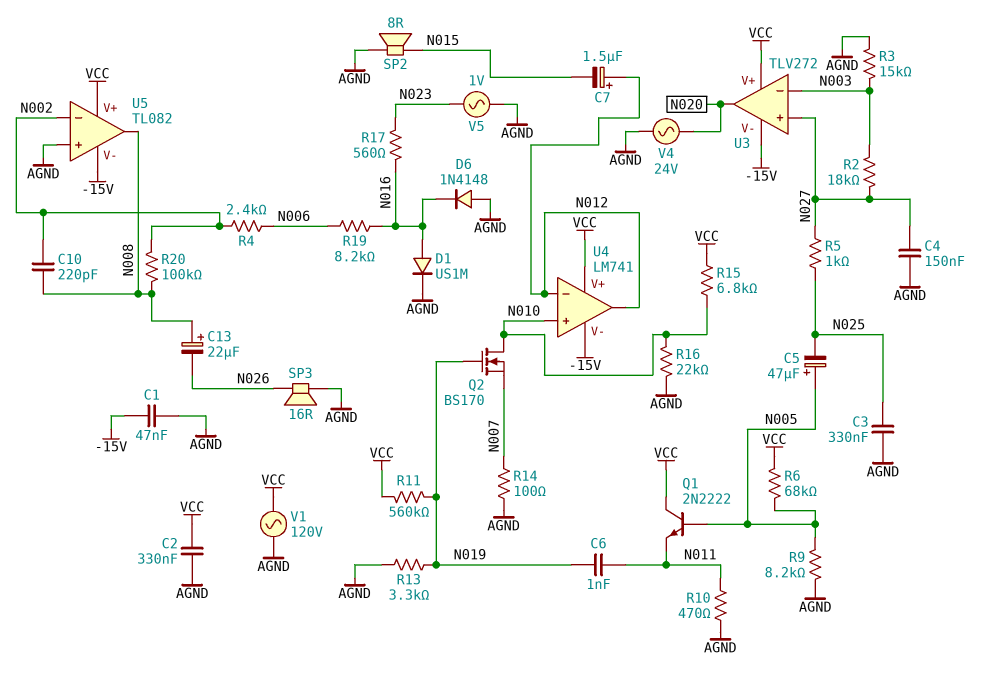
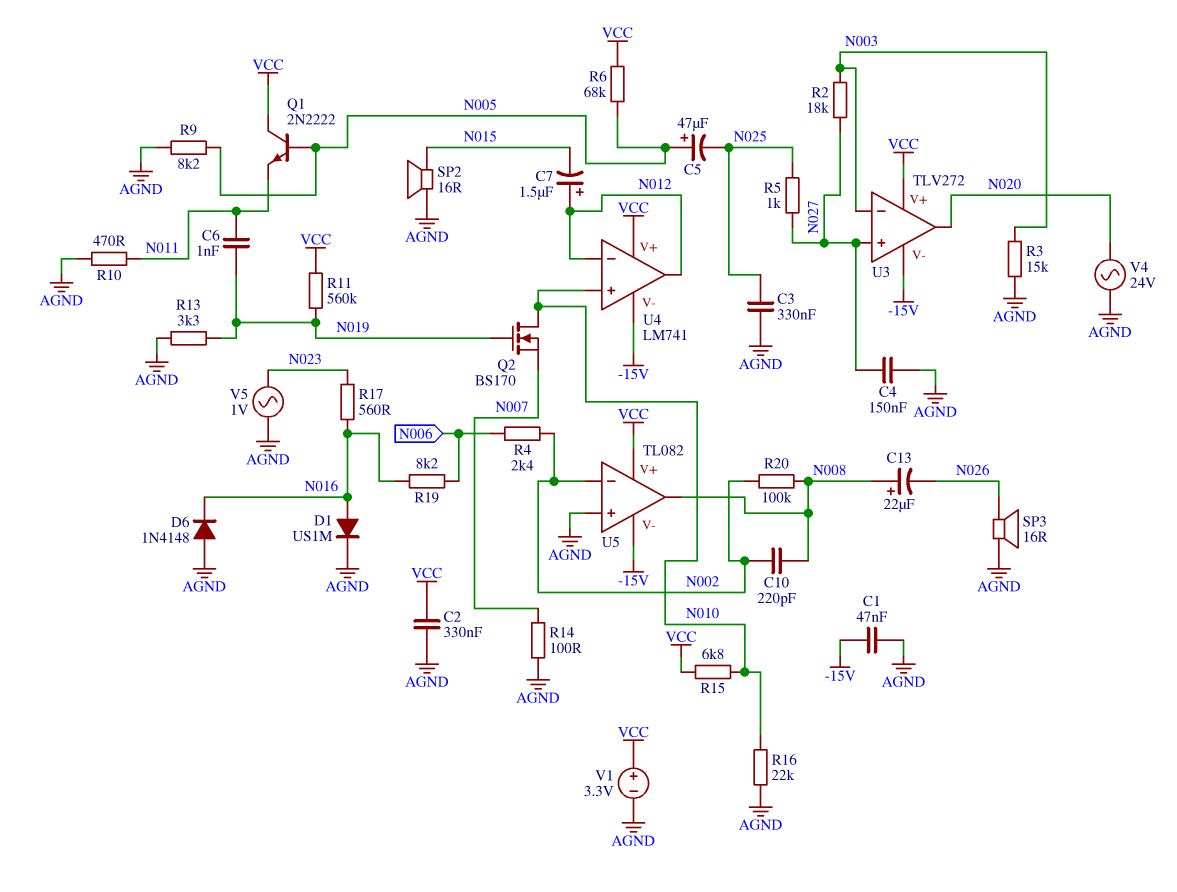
SP2: speaker 8R (AGND, N015) -> speaker 16R (AGND, N015)
V1: AC 120V (AGND, VCC) -> 3.3V (plus VCC, minus AGND)

